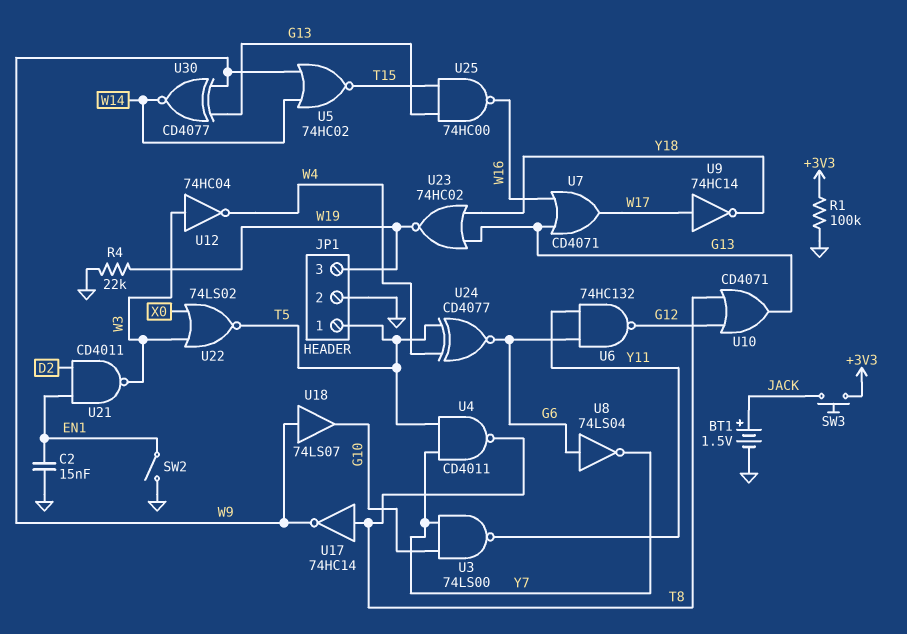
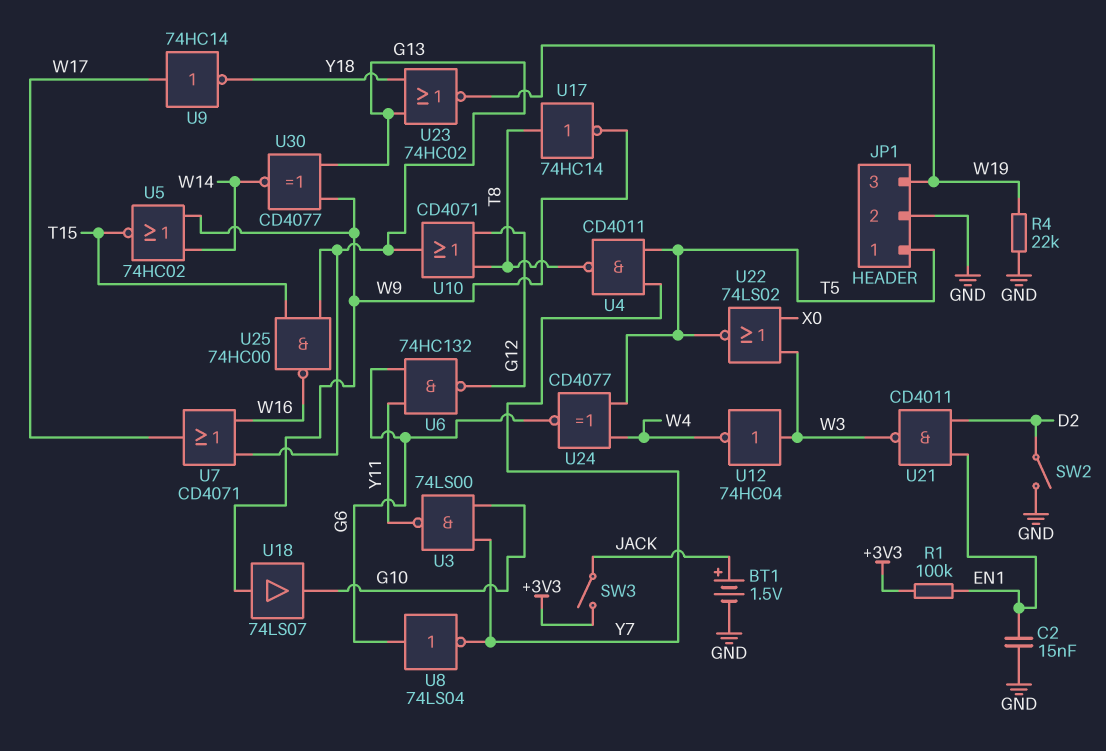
R1: 100k (+3V3, GND) -> 100k (+3V3, EN1)
SW2: switch (EN1, GND) -> switch (D2, GND)
SW3: button (+3V3, JACK) -> switch (+3V3, JACK)

